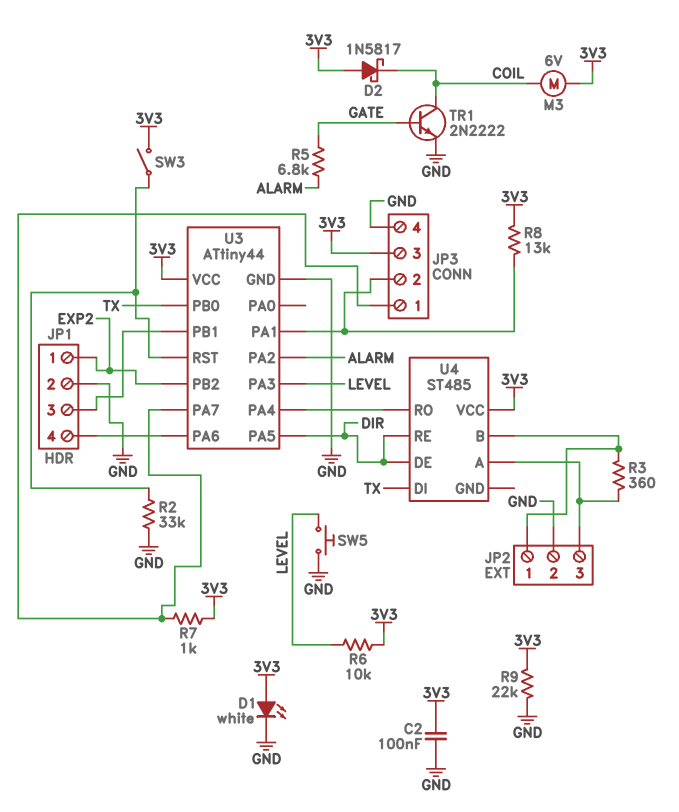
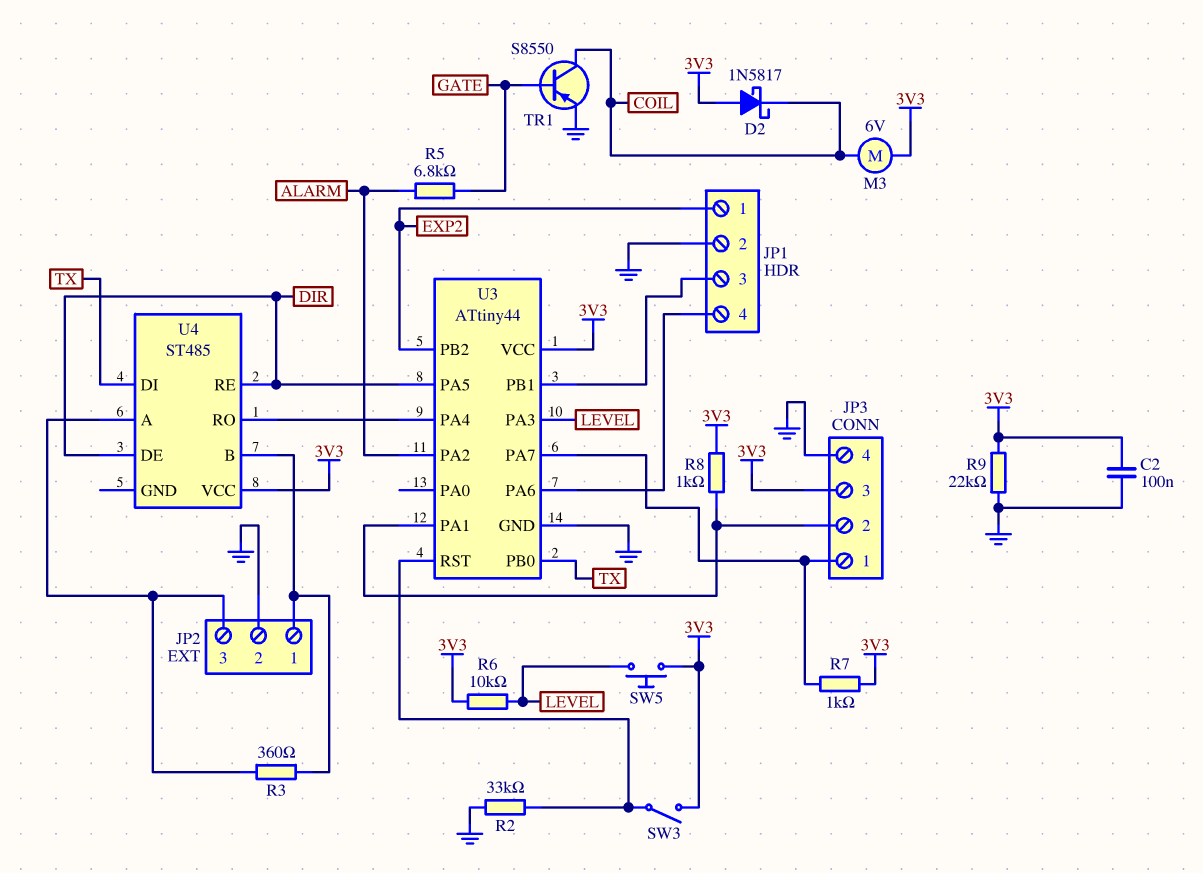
D1: LED white (A 3V3, K GND) -> none
R8: 13k (3V3, JP3/2) -> 1k (3V3, JP3/2)
SW5: button (GND, LEVEL) -> button (3V3, LEVEL)
TR1: NPN 2N2222 (B GATE, C COIL, E GND) -> PNP S8550 (B GATE, C COIL, E GND)

